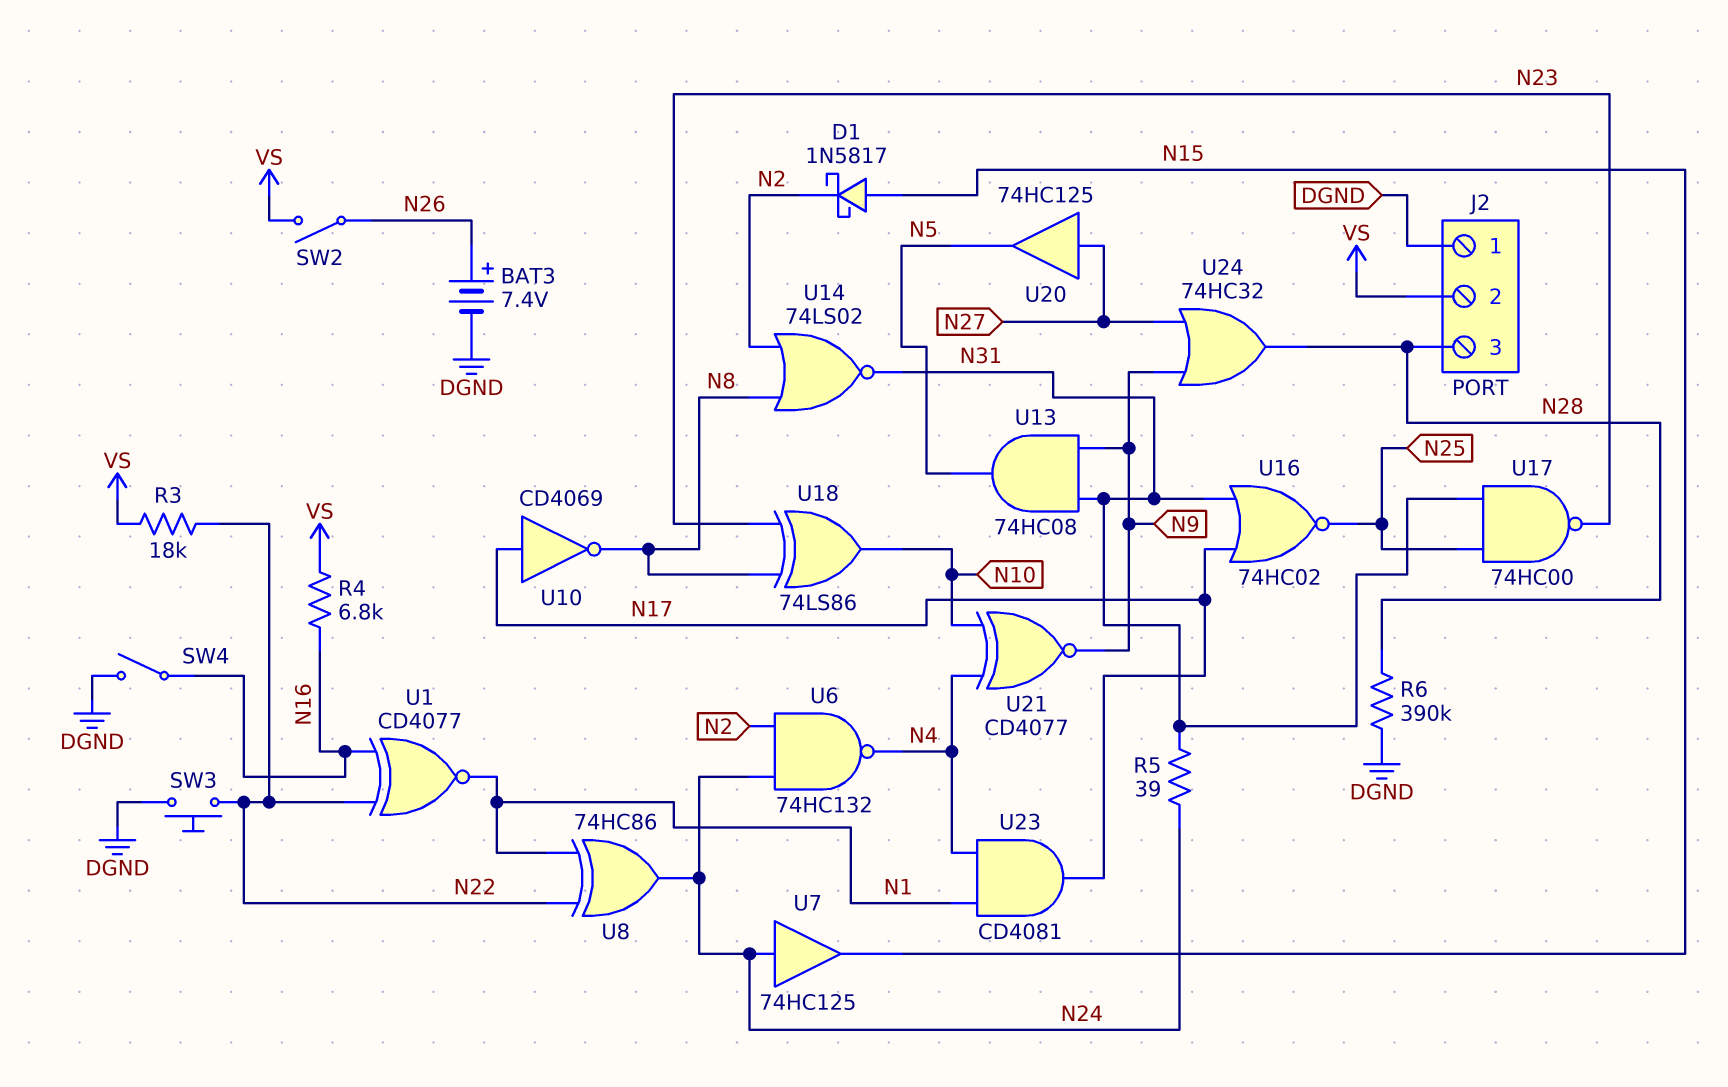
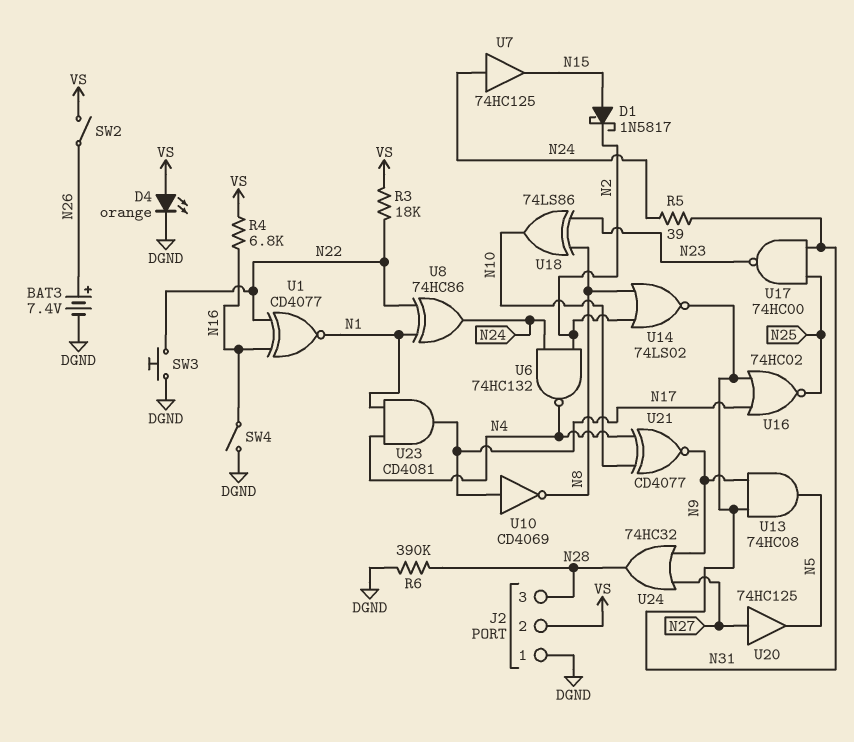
D4: none -> LED orange (A VS, K DGND)

